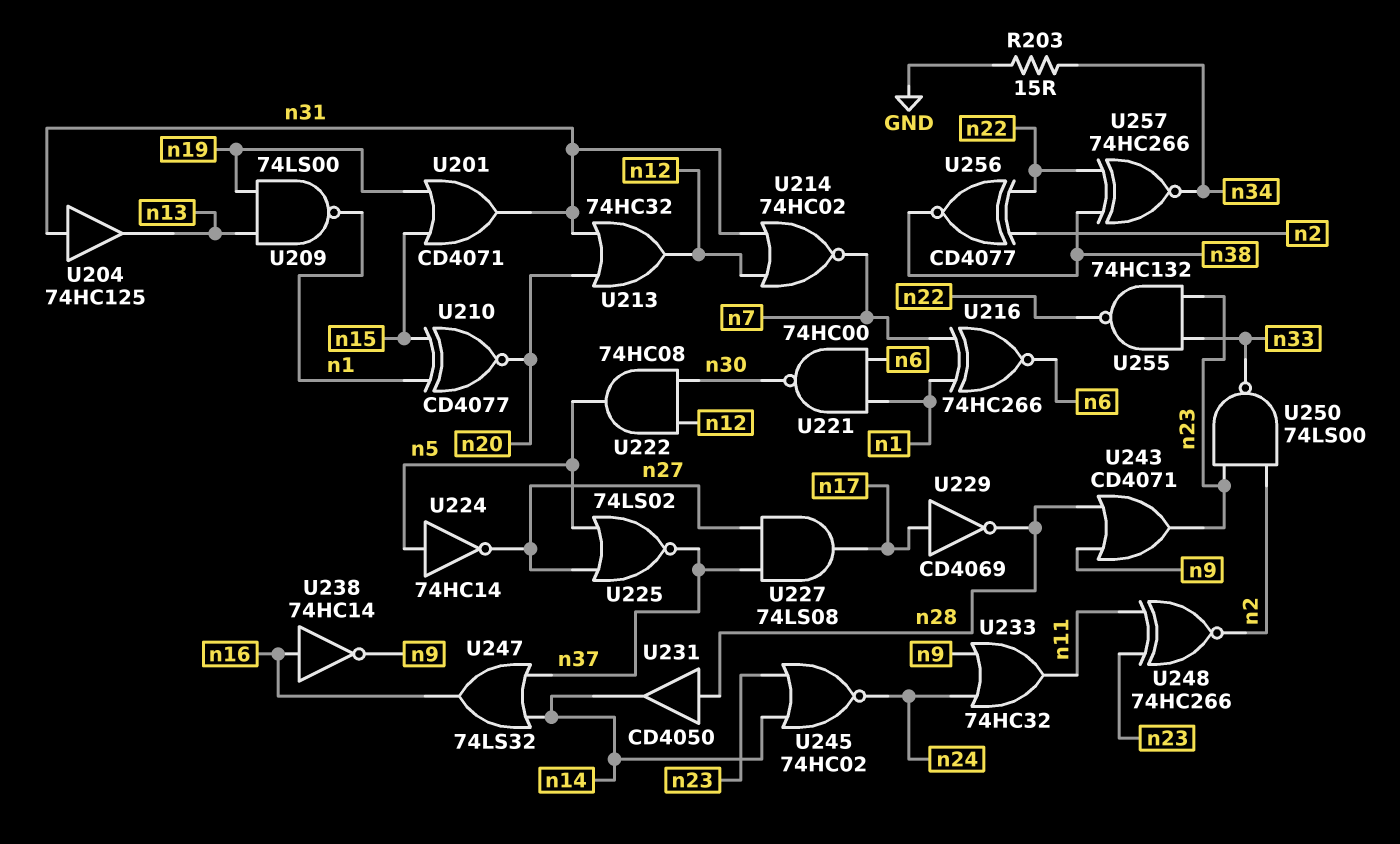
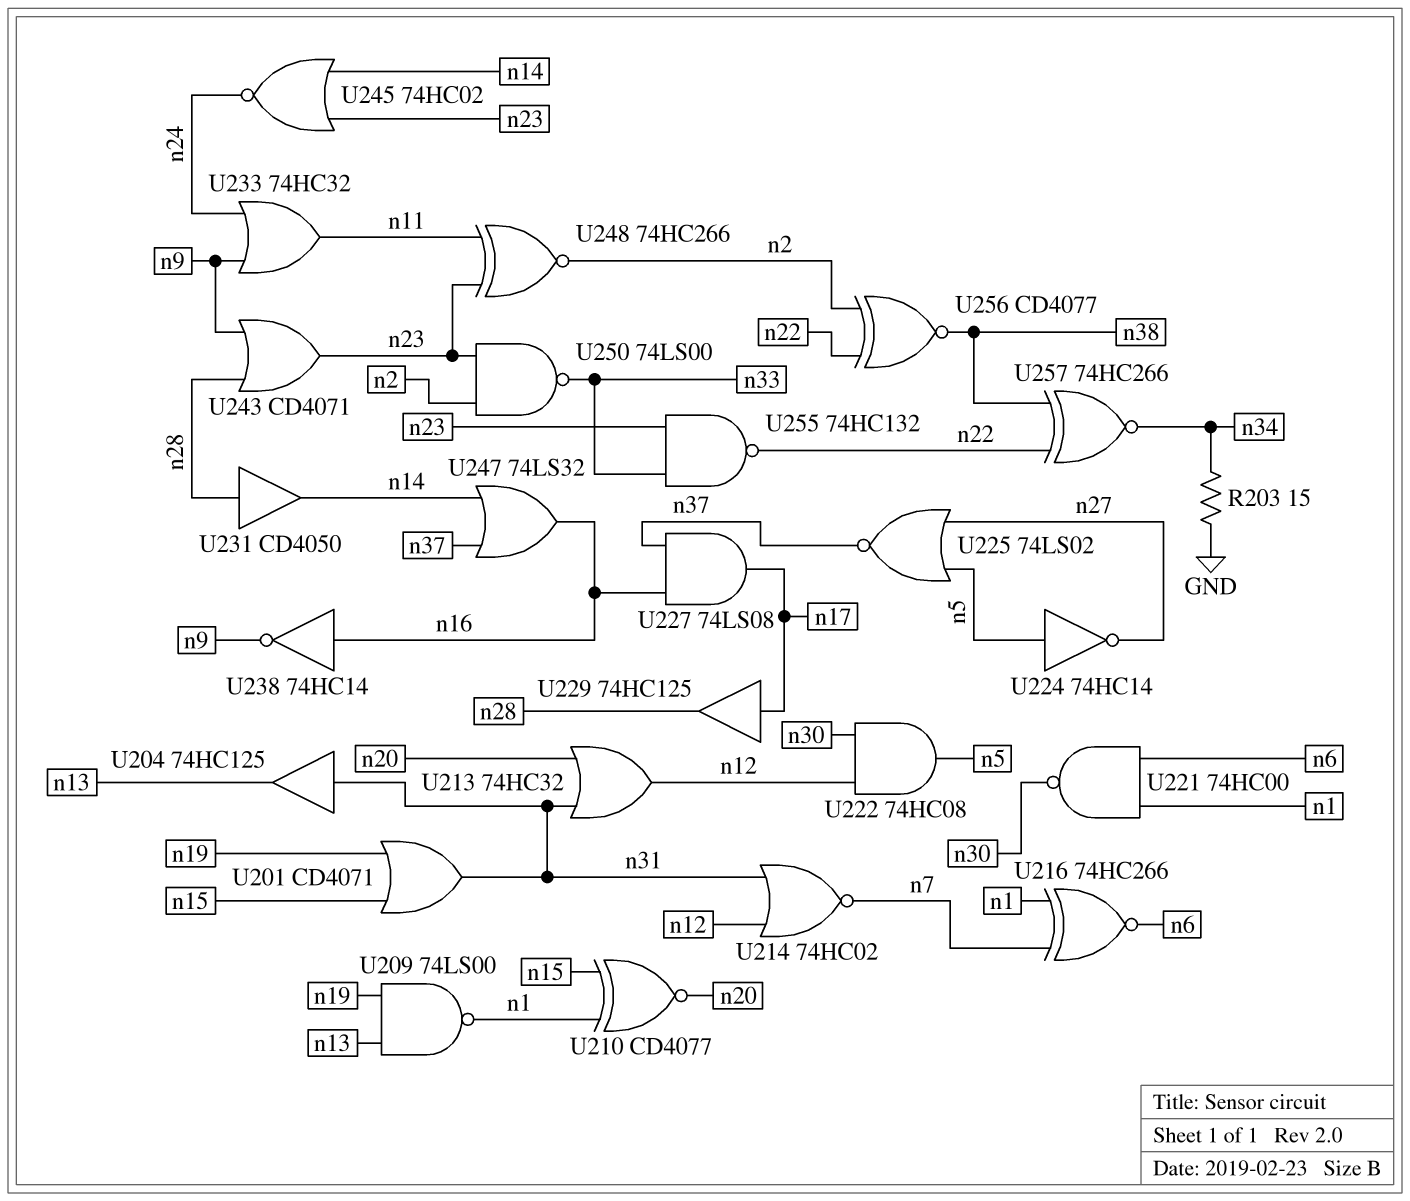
U227: AND 74LS08 (in n27, in n37, out n17) -> AND 74LS08 (in n16, in n37, out n17)
U229: NOT CD4069 (in n17, out n28) -> buffer 74HC125 (in n17, out n28)

